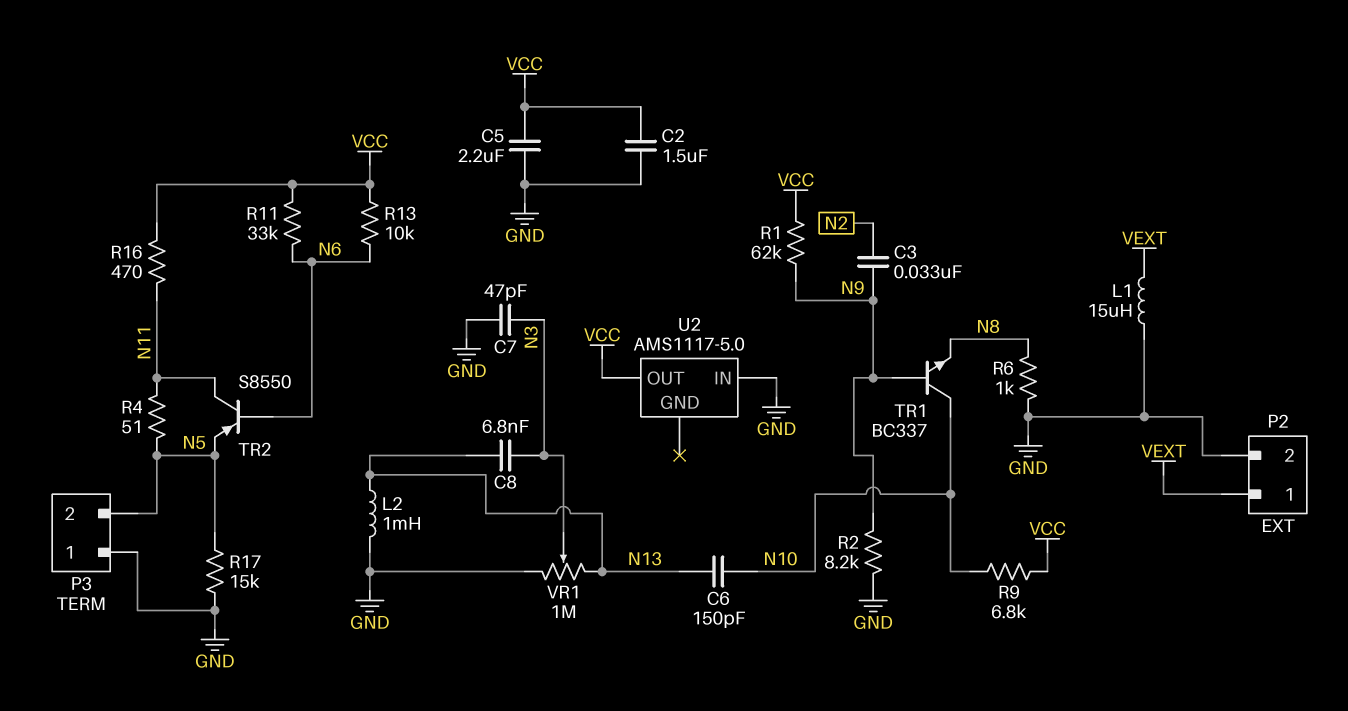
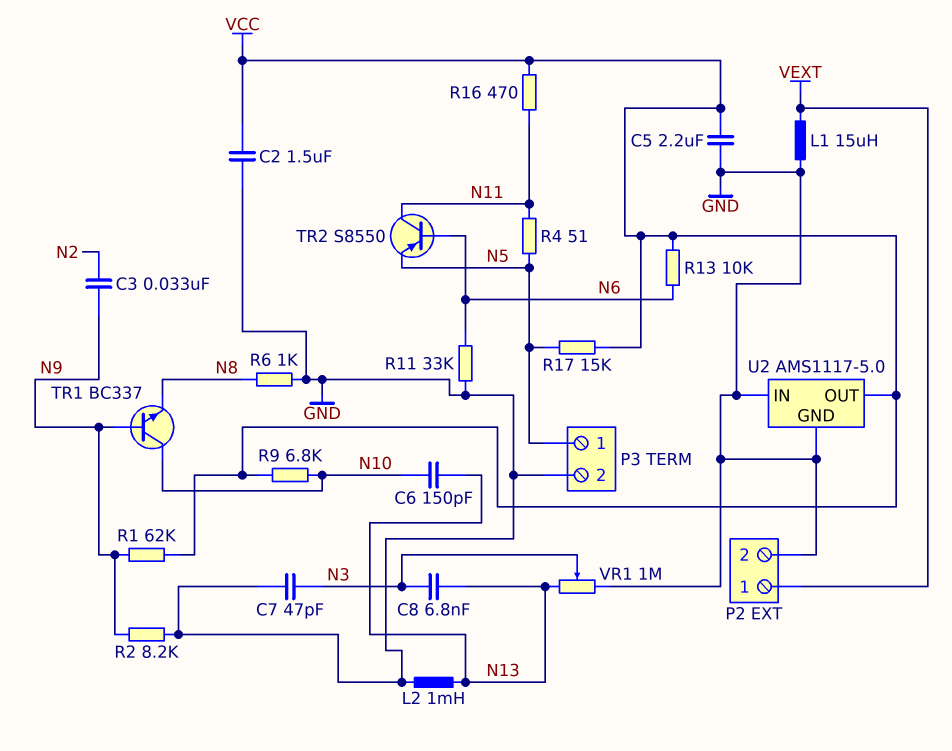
P3 pin 1: GND -> N5
P3 pin 2: N5 -> GND
R11: 33k (N6, VCC) -> 33k (GND, N6)
R17: 15k (GND, N5) -> 15k (N5, VCC)
U2 pin GND: none -> GND

